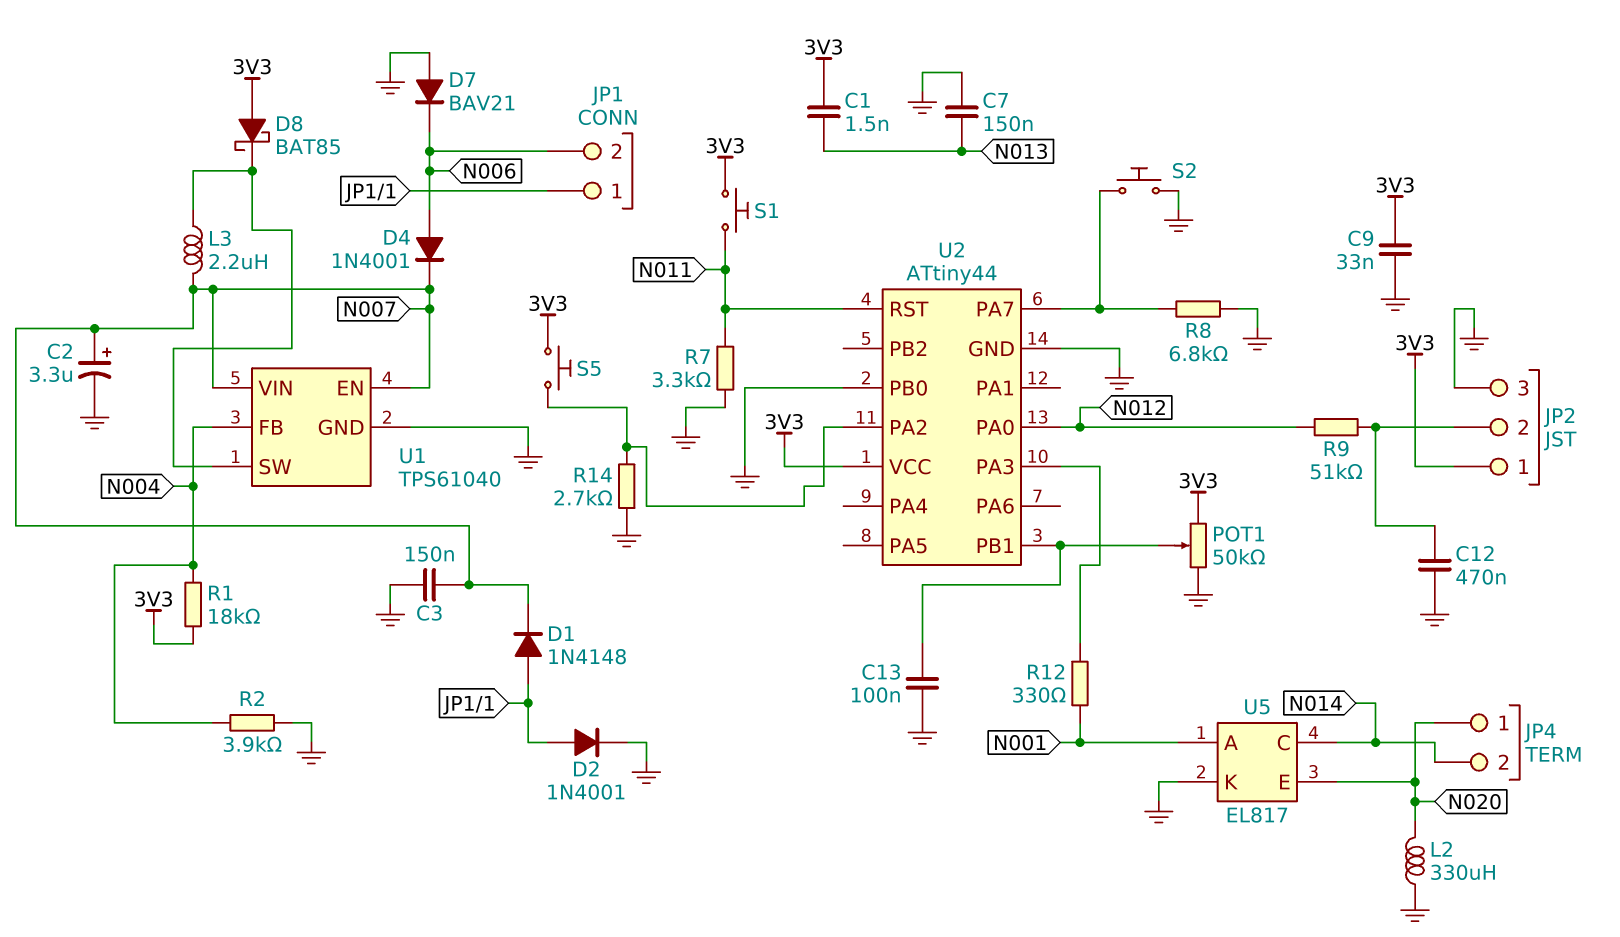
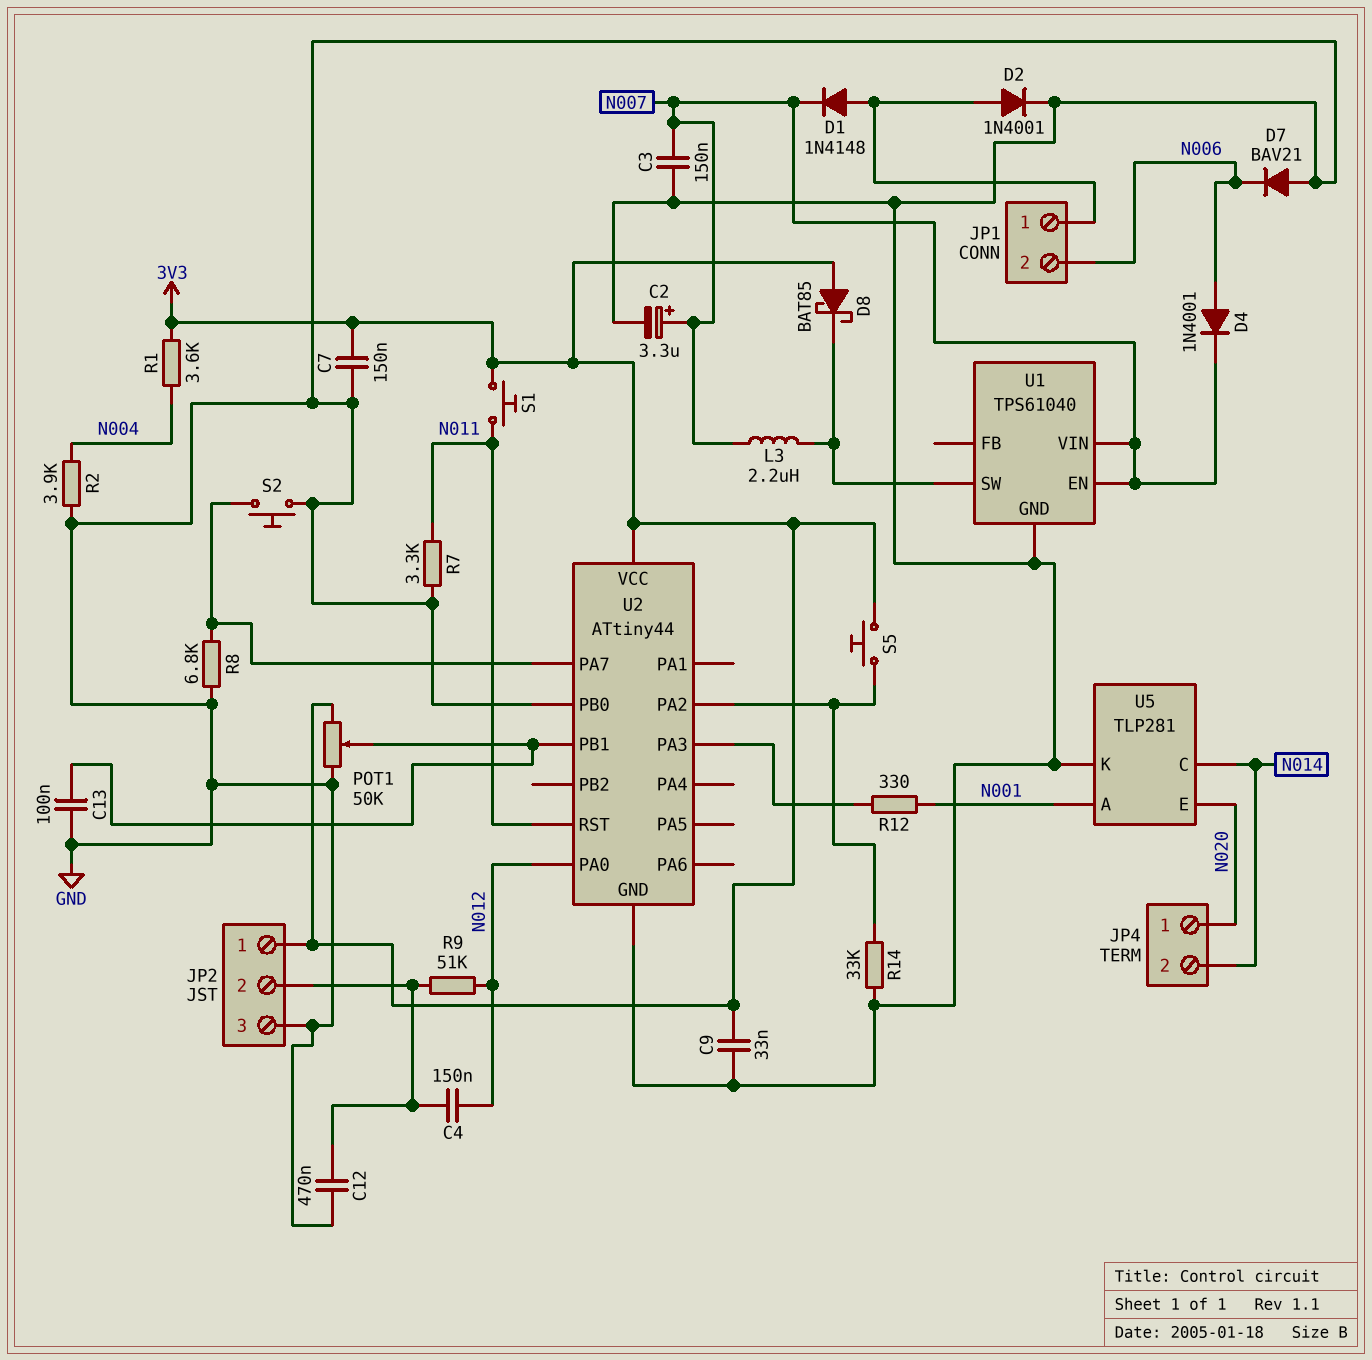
C1: 1.5nF (3V3, N013) -> none
C4: none -> 150nF (JP2/2, N012)
C7: 150nF (GND, N013) -> 150nF (3V3, GND)
L2: 330uH (GND, N020) -> none
R1: 18k (3V3, N004) -> 3.6k (3V3, N004)
R14: 2.7k (GND, U2/PA2) -> 33k (GND, U2/PA2)
U1 pin FB: N004 -> none
U5: EL817 -> TLP281

